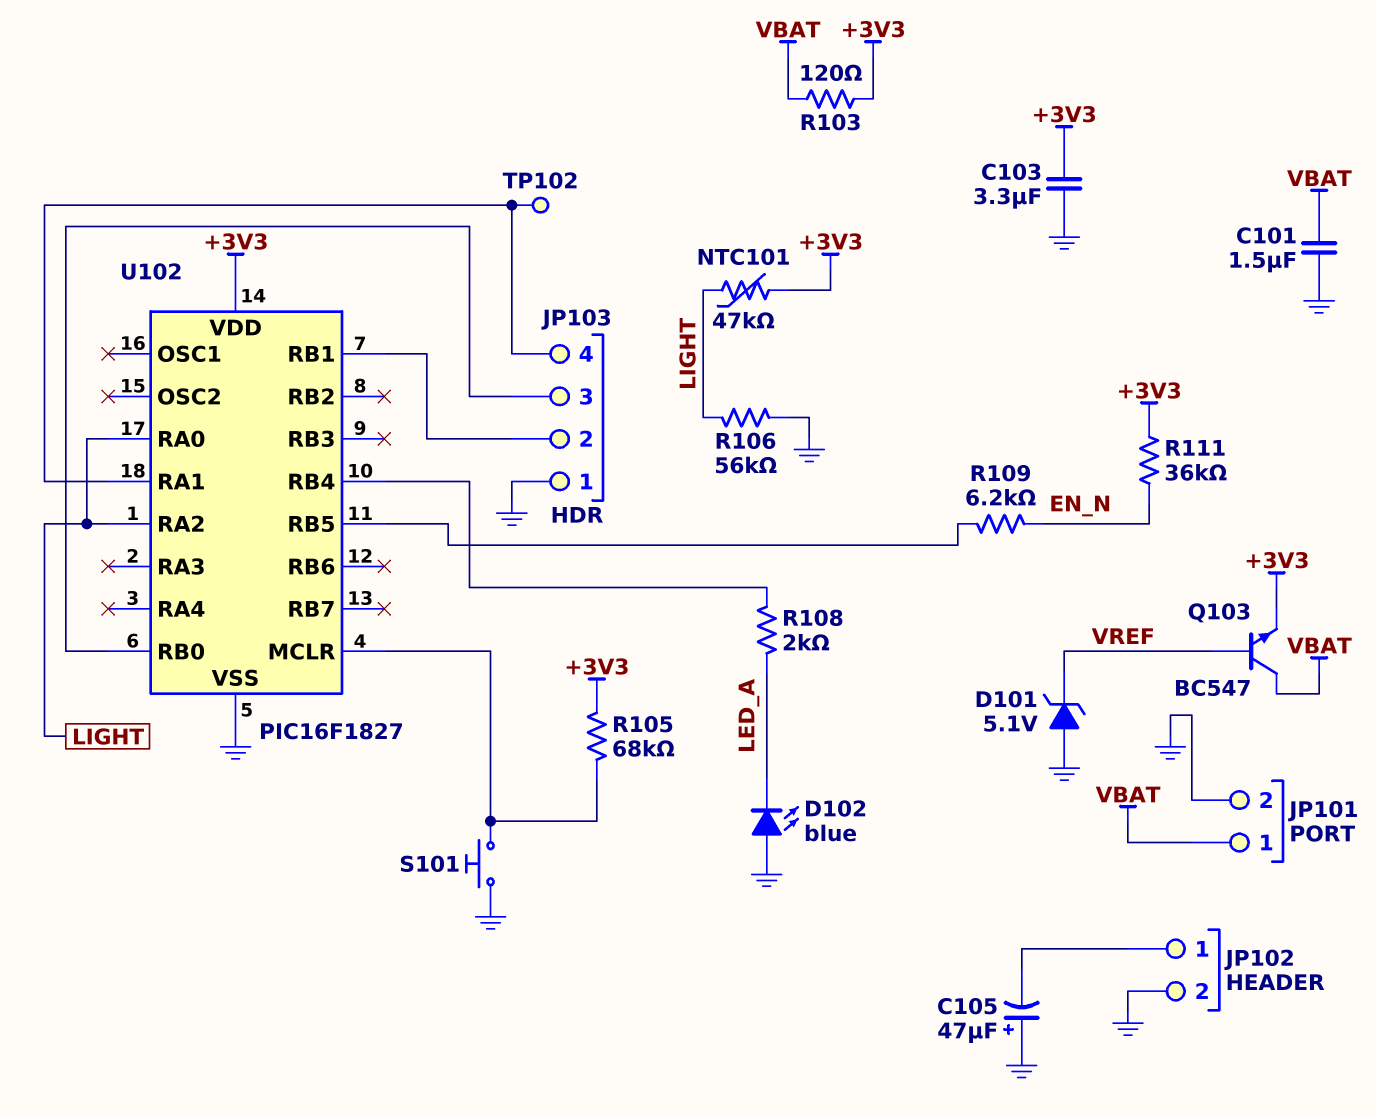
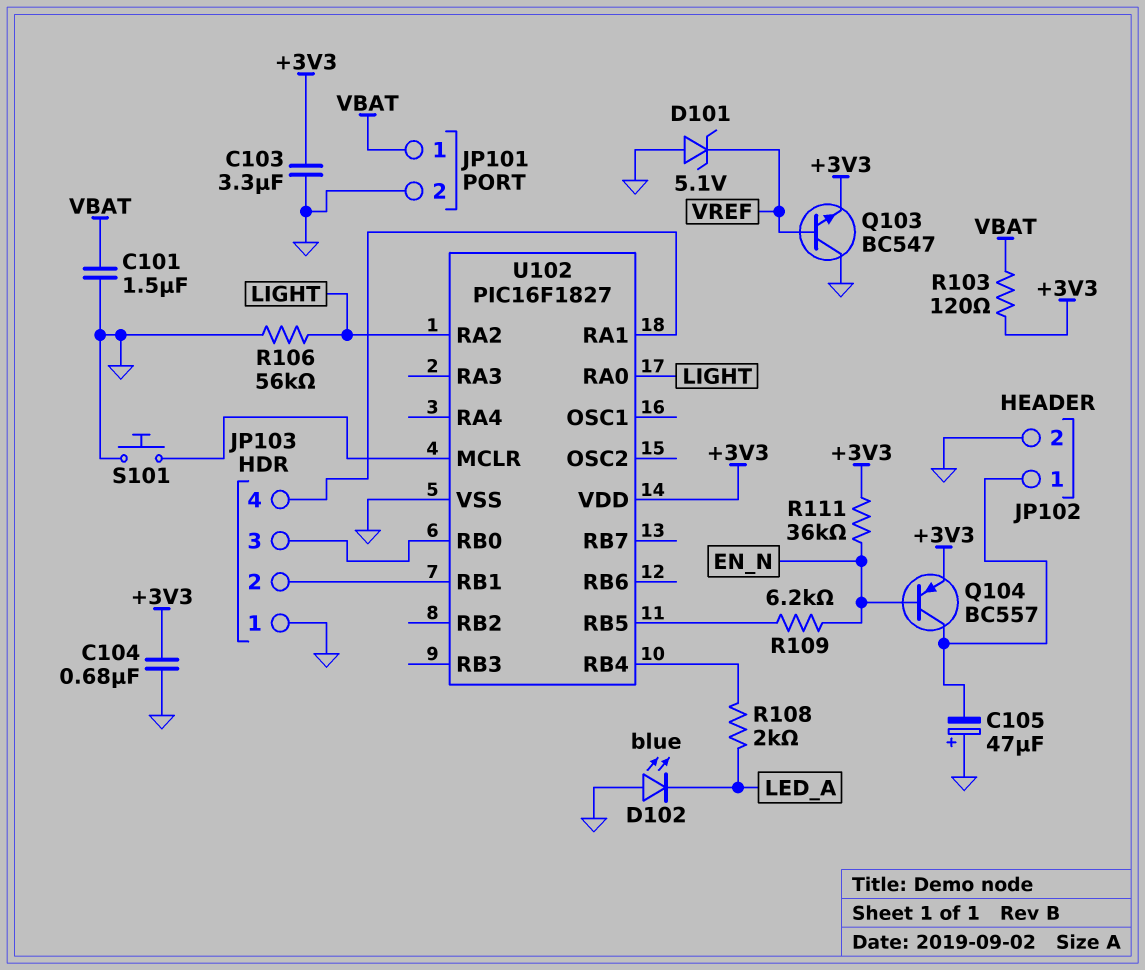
C104: none -> 680nF (+3V3, GND)
NTC101: 47k (+3V3, LIGHT) -> none
Q103: NPN BC547 (B VREF, C VBAT, E +3V3) -> NPN BC547 (B VREF, C GND, E +3V3)
Q104: none -> PNP BC557 (B EN_N, C JP102/1, E +3V3)
R105: 68k (+3V3, U102/MCLR) -> none
TP102: test point (JP103/4) -> none

